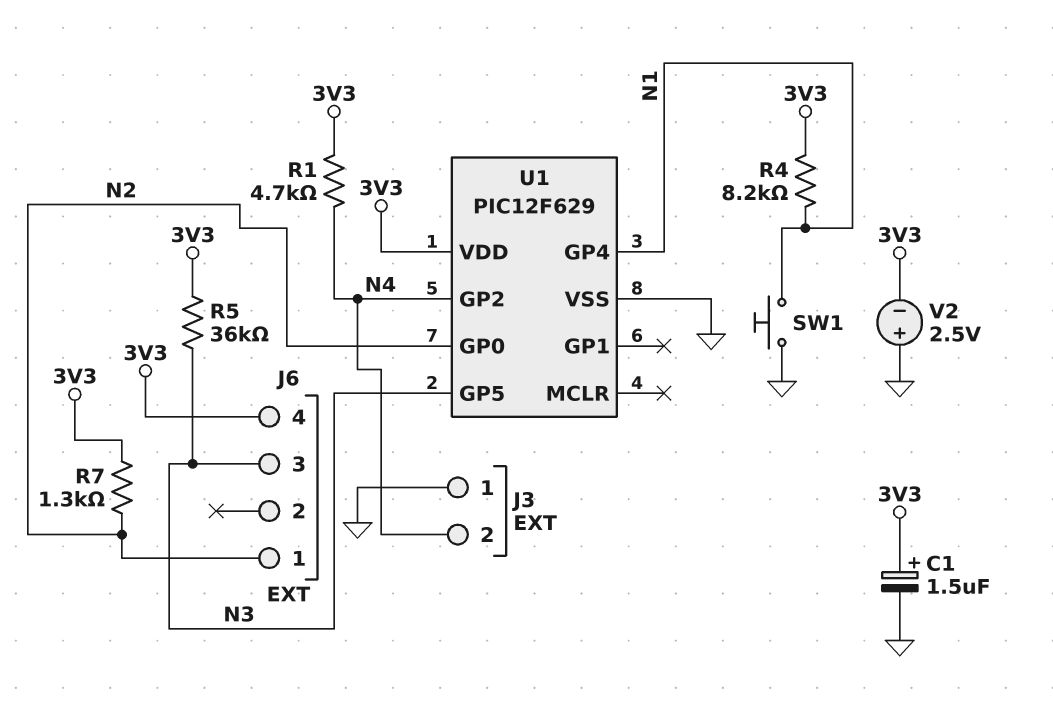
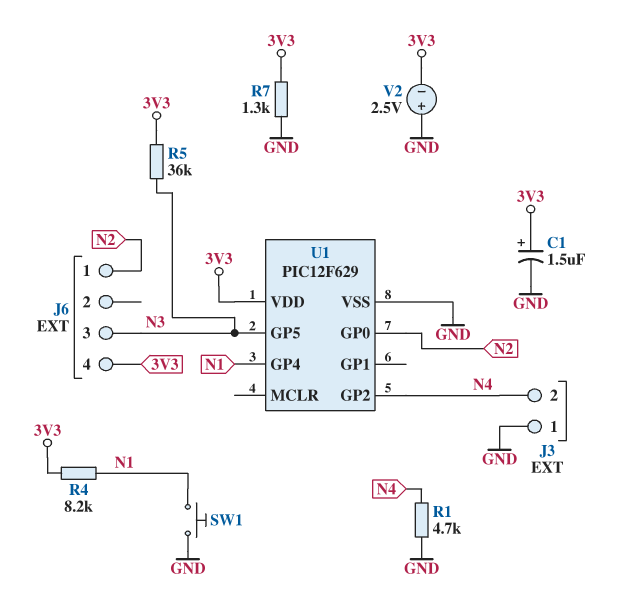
R1: 4.7k (3V3, N4) -> 4.7k (GND, N4)
R7: 1.3k (3V3, N2) -> 1.3k (3V3, GND)

